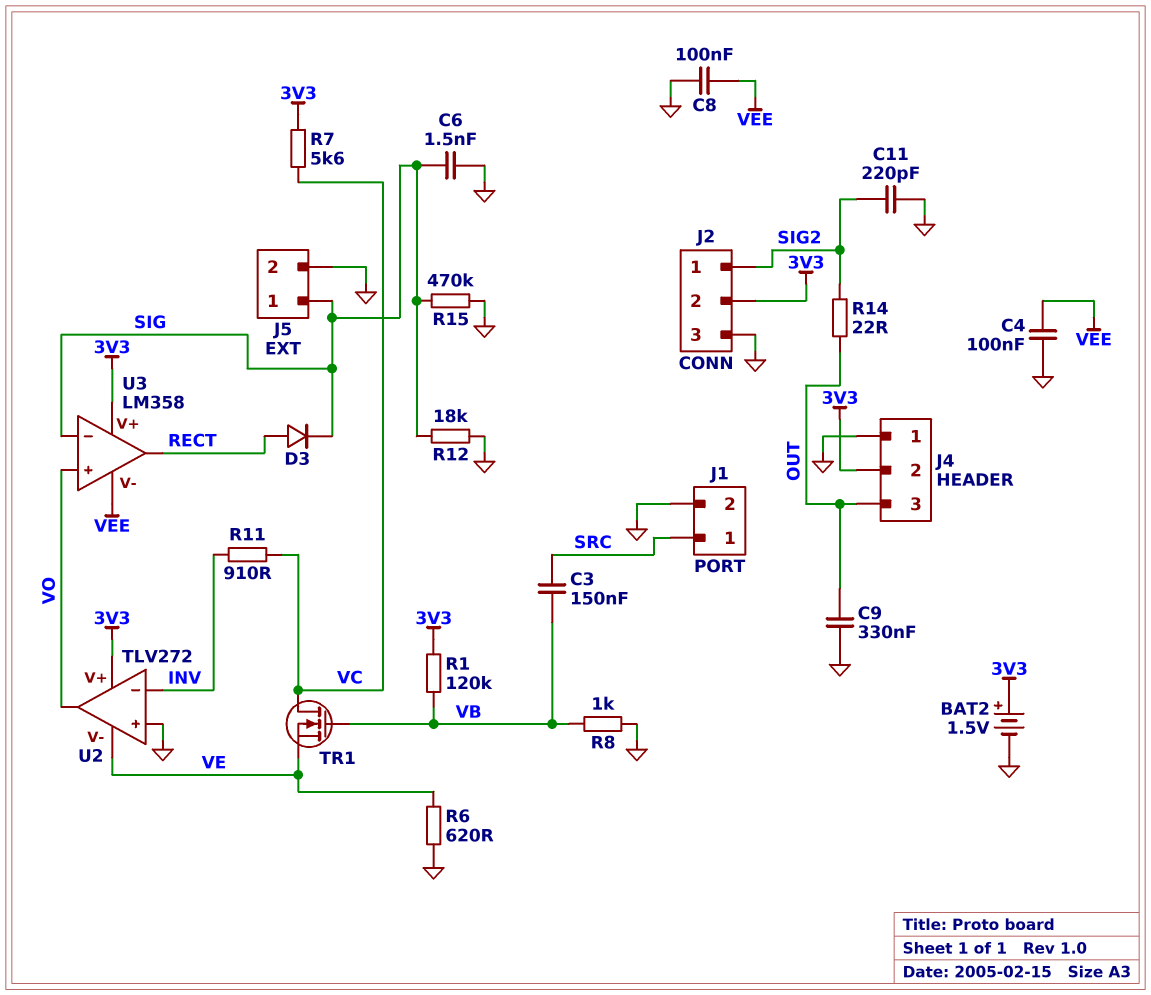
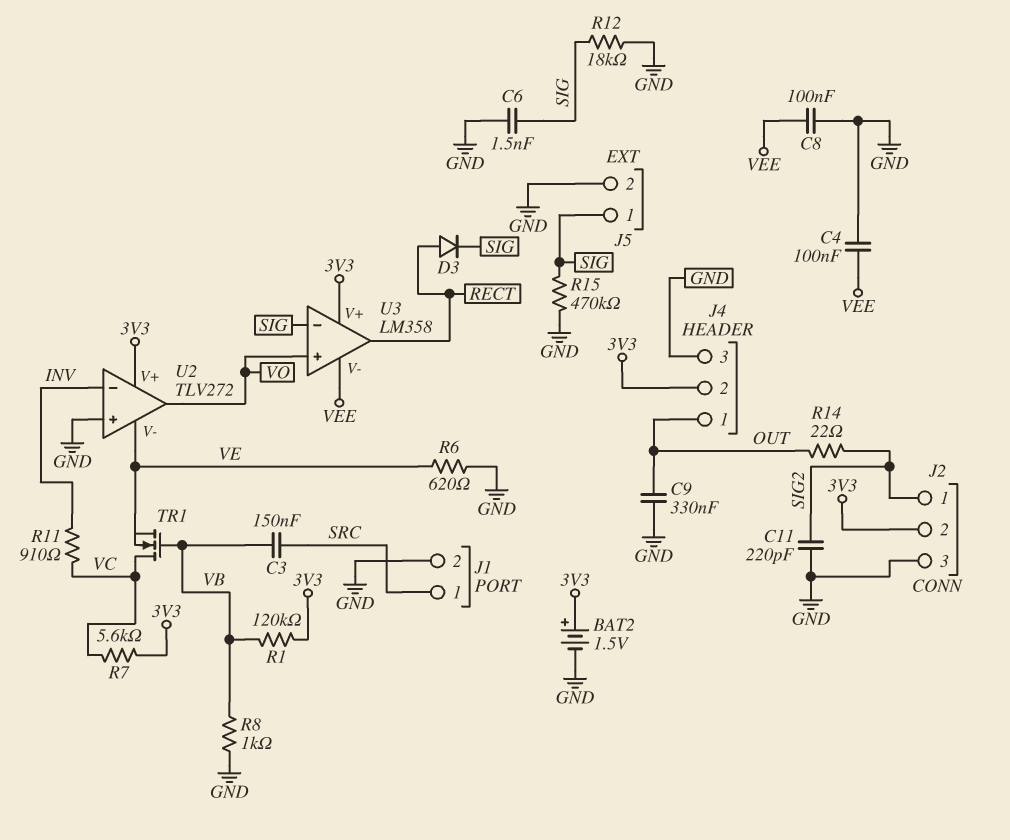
J4 pin 1: GND -> OUT
J4 pin 3: OUT -> GND

